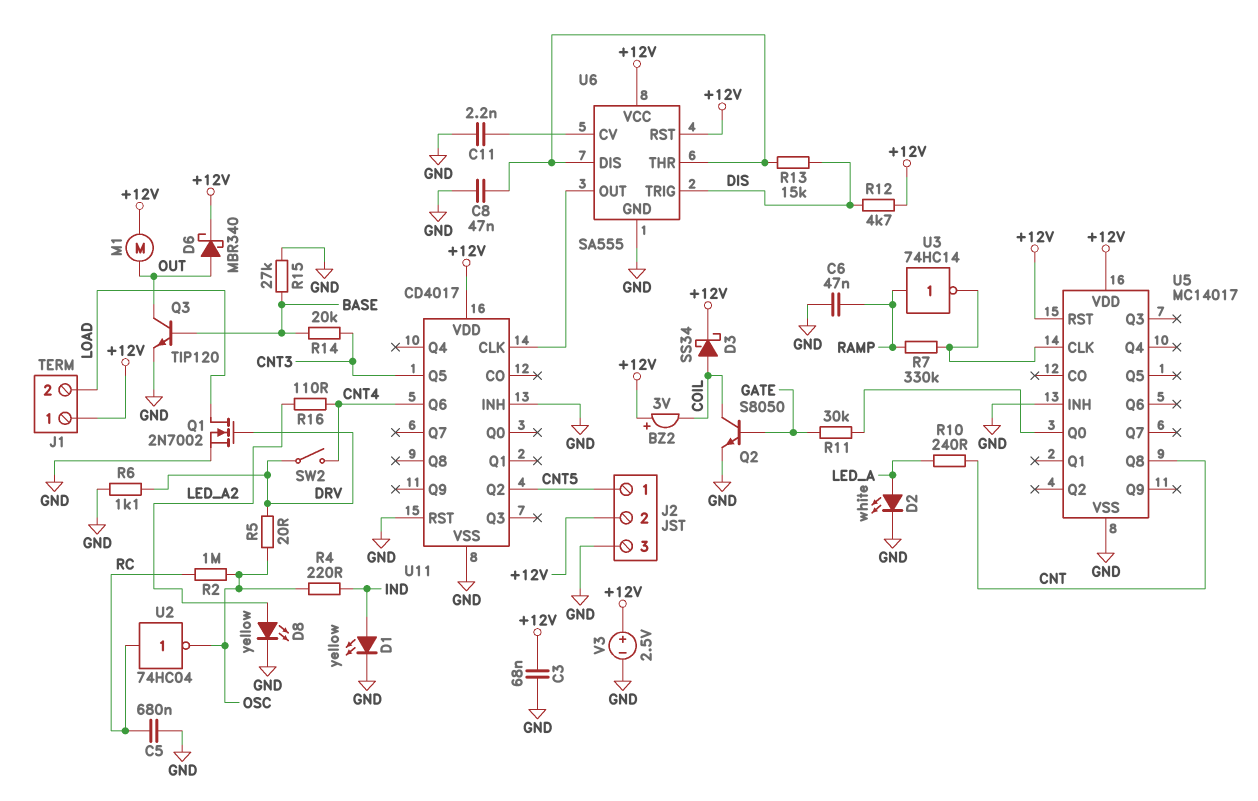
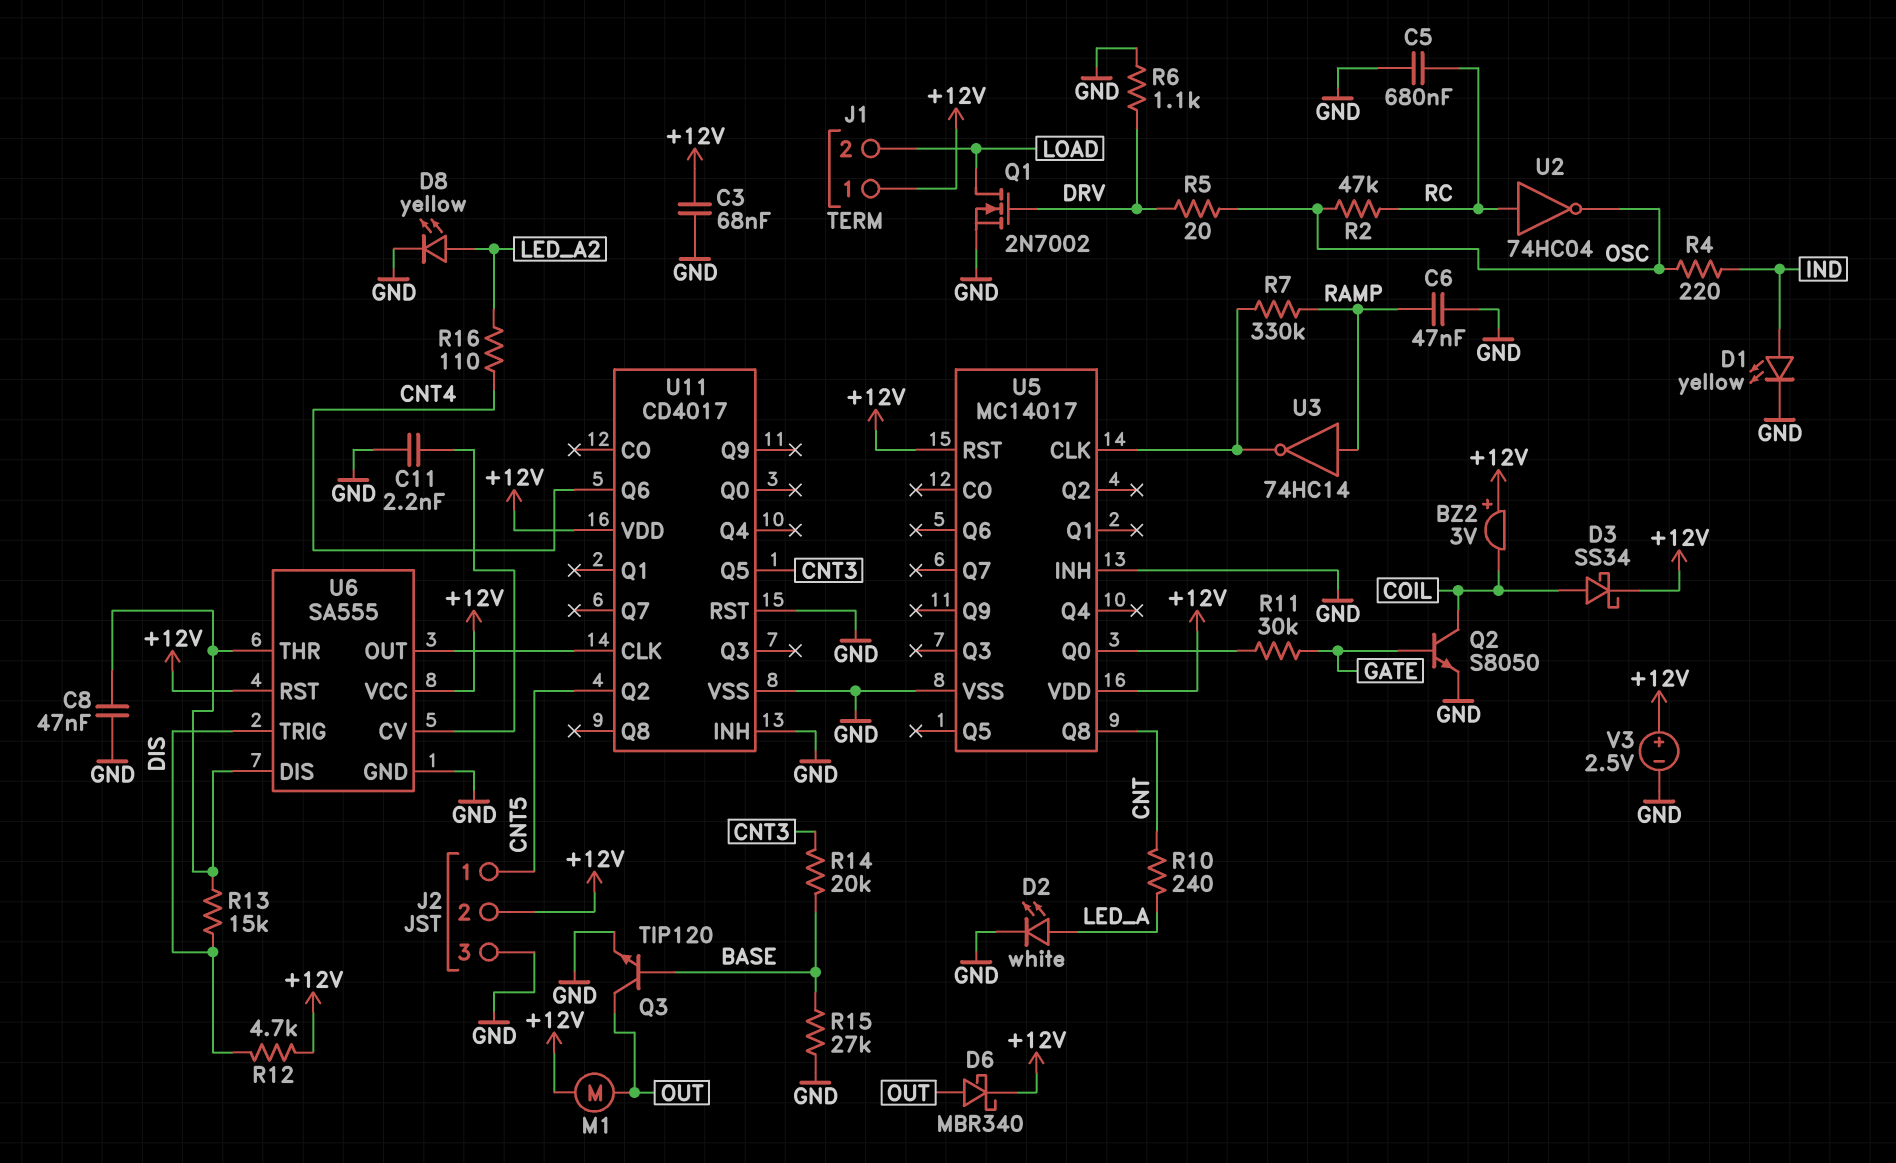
R2: 1M (OSC, RC) -> 47k (OSC, RC)
SW2: switch (CNT4, DRV) -> none

